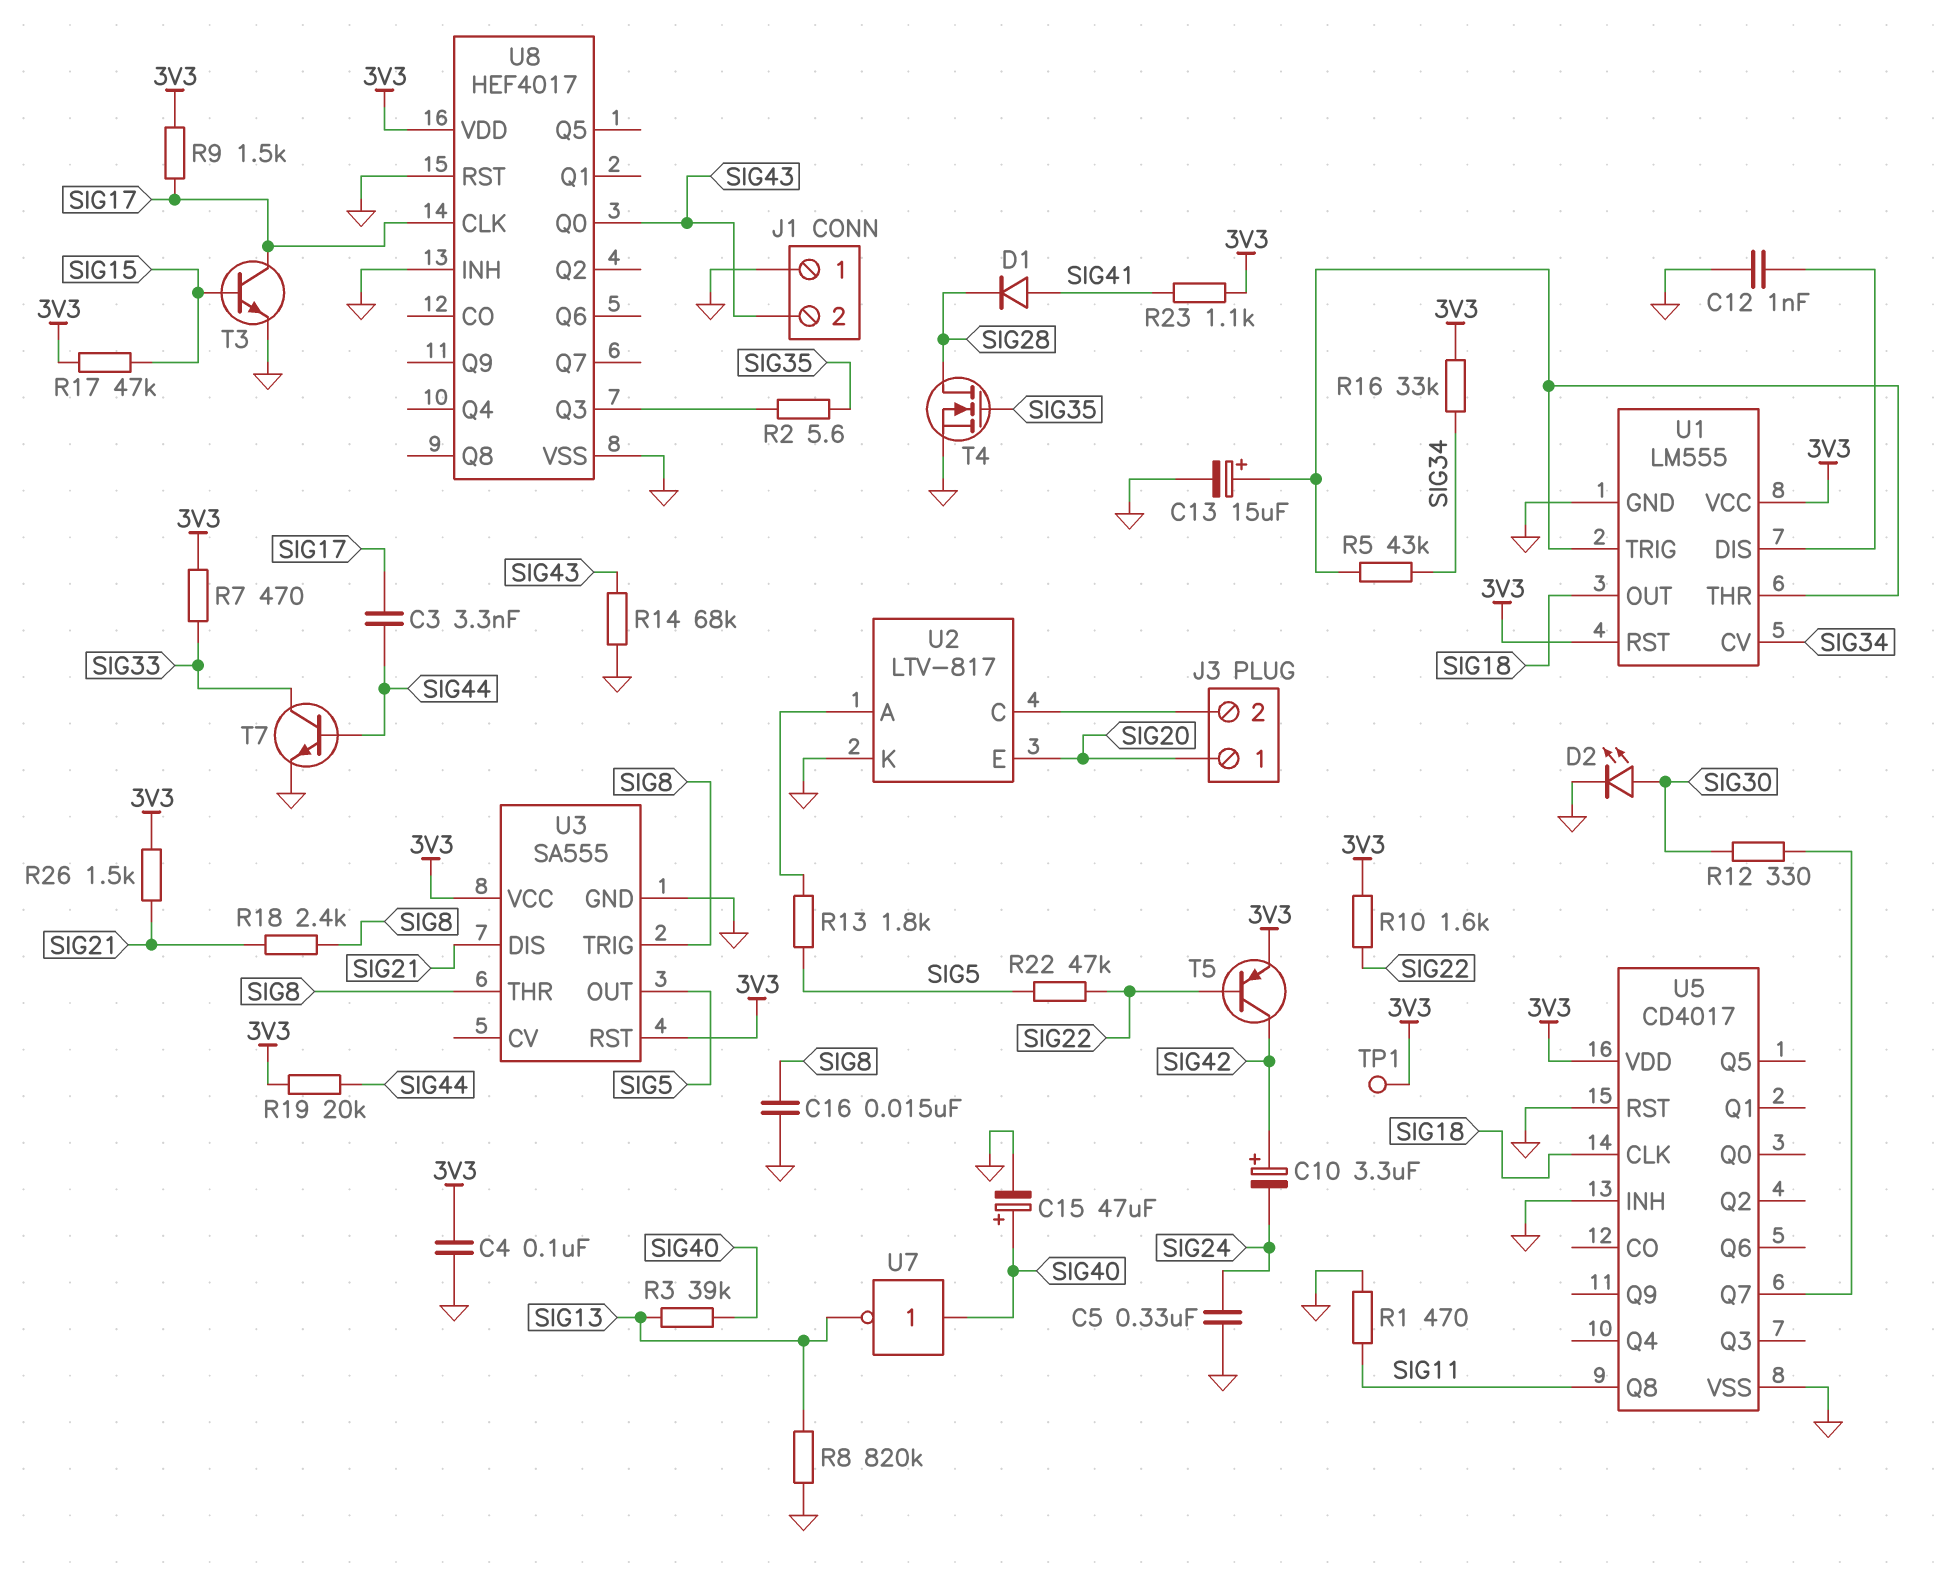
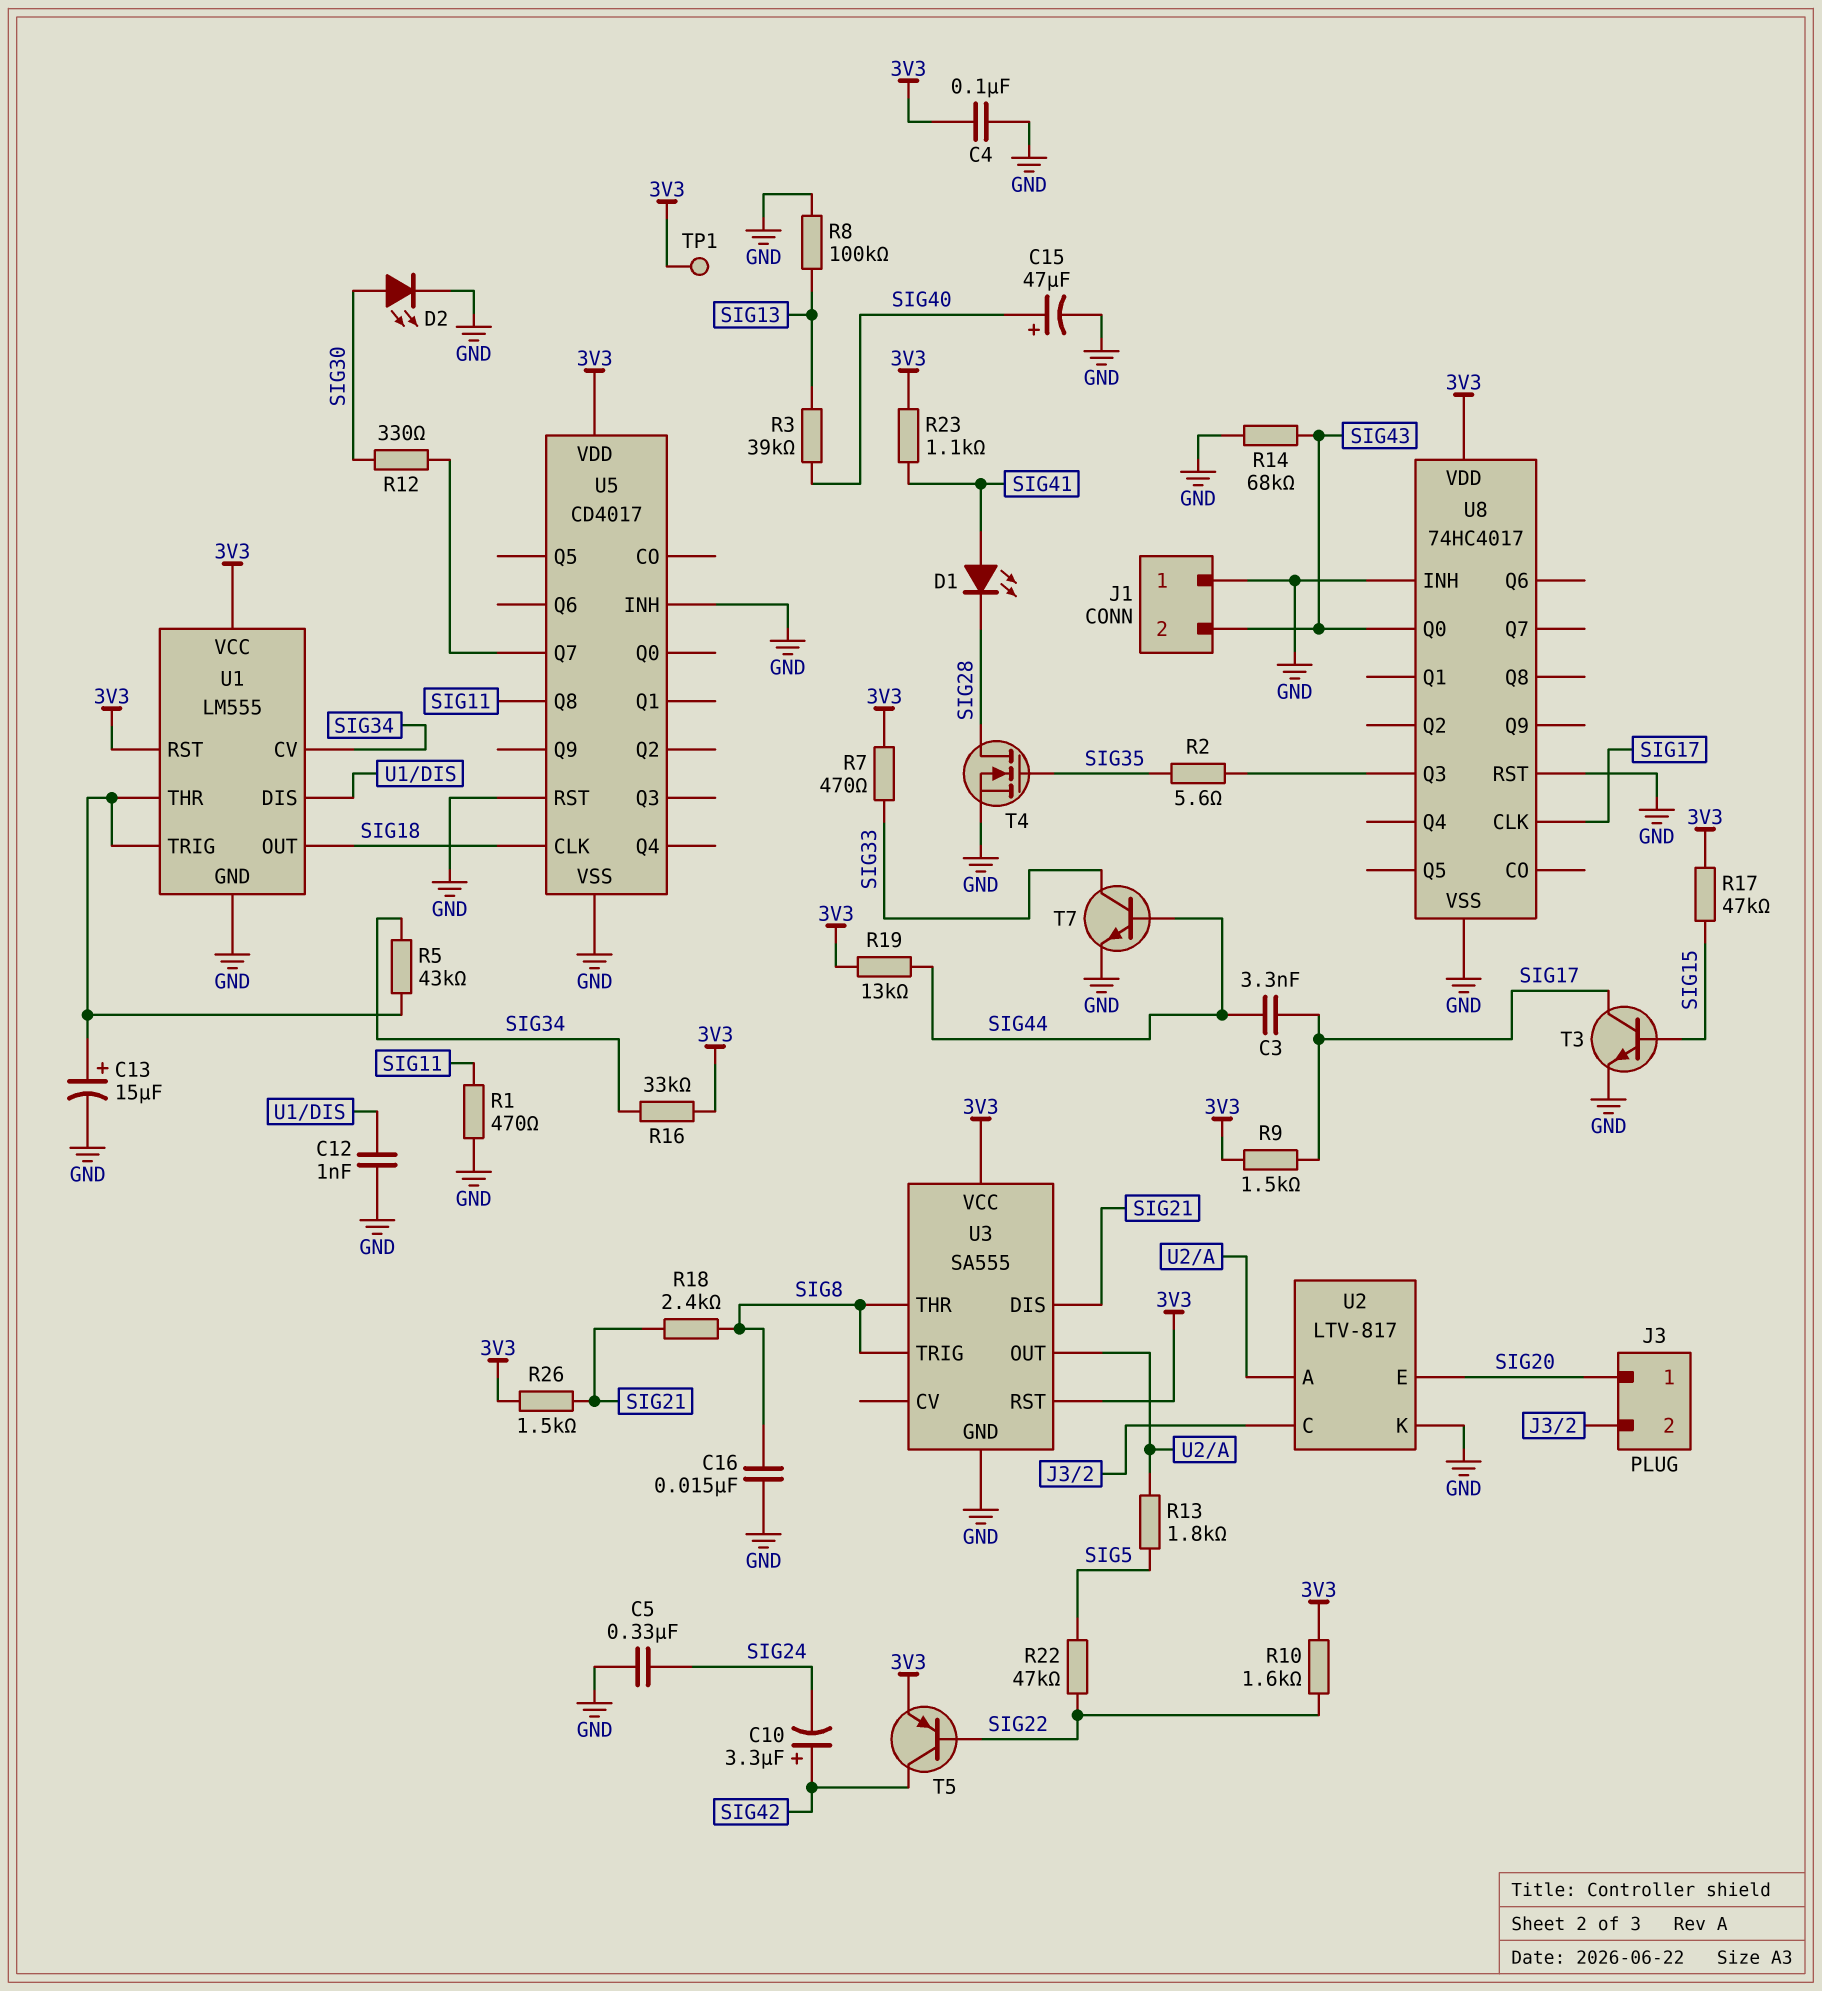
D1: diode (A SIG41, K SIG28) -> LED (A SIG41, K SIG28)
R8: 820k (GND, SIG13) -> 100k (GND, SIG13)
R19: 20k (3V3, SIG44) -> 13k (3V3, SIG44)
U3 pin OUT: SIG5 -> U2/A
U7: NOT (in SIG40, out SIG13) -> none
U8: HEF4017 -> 74HC4017

